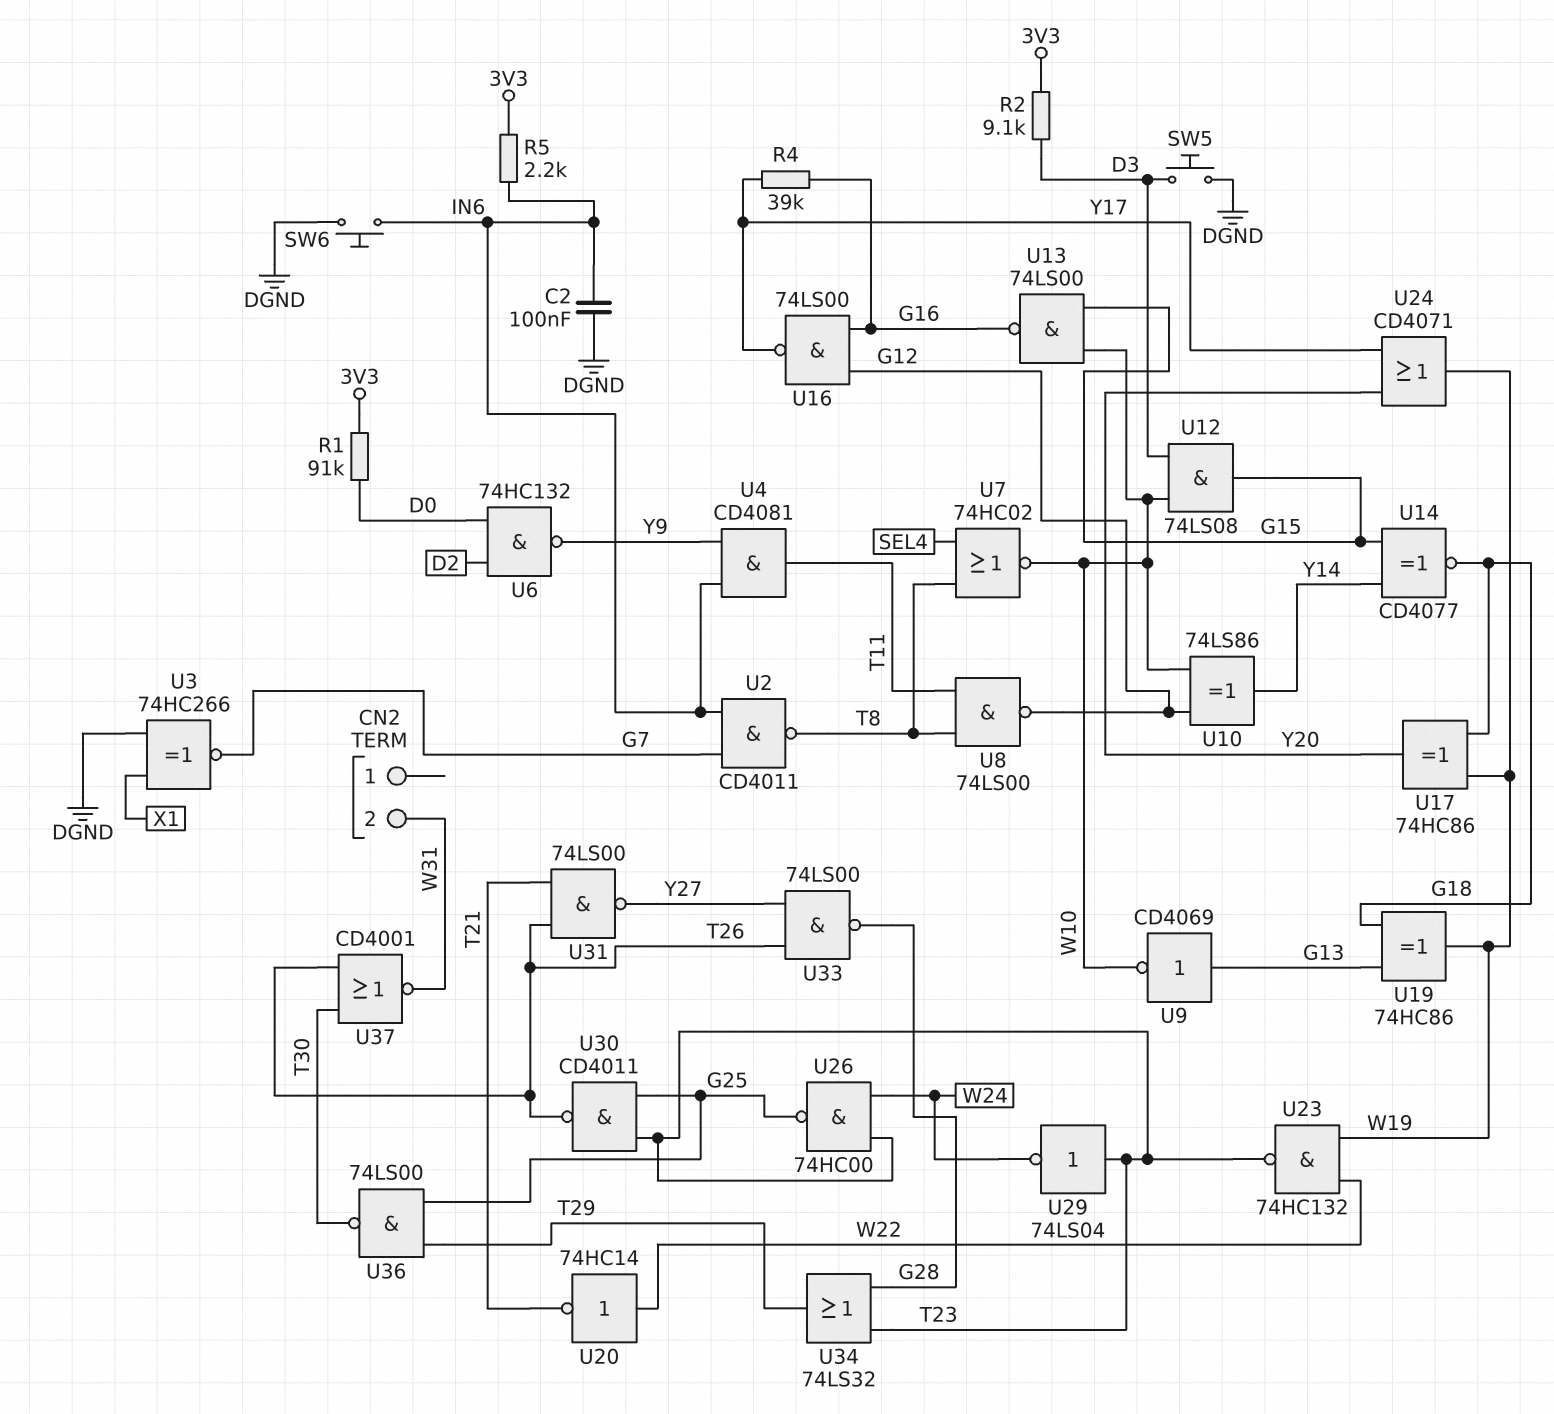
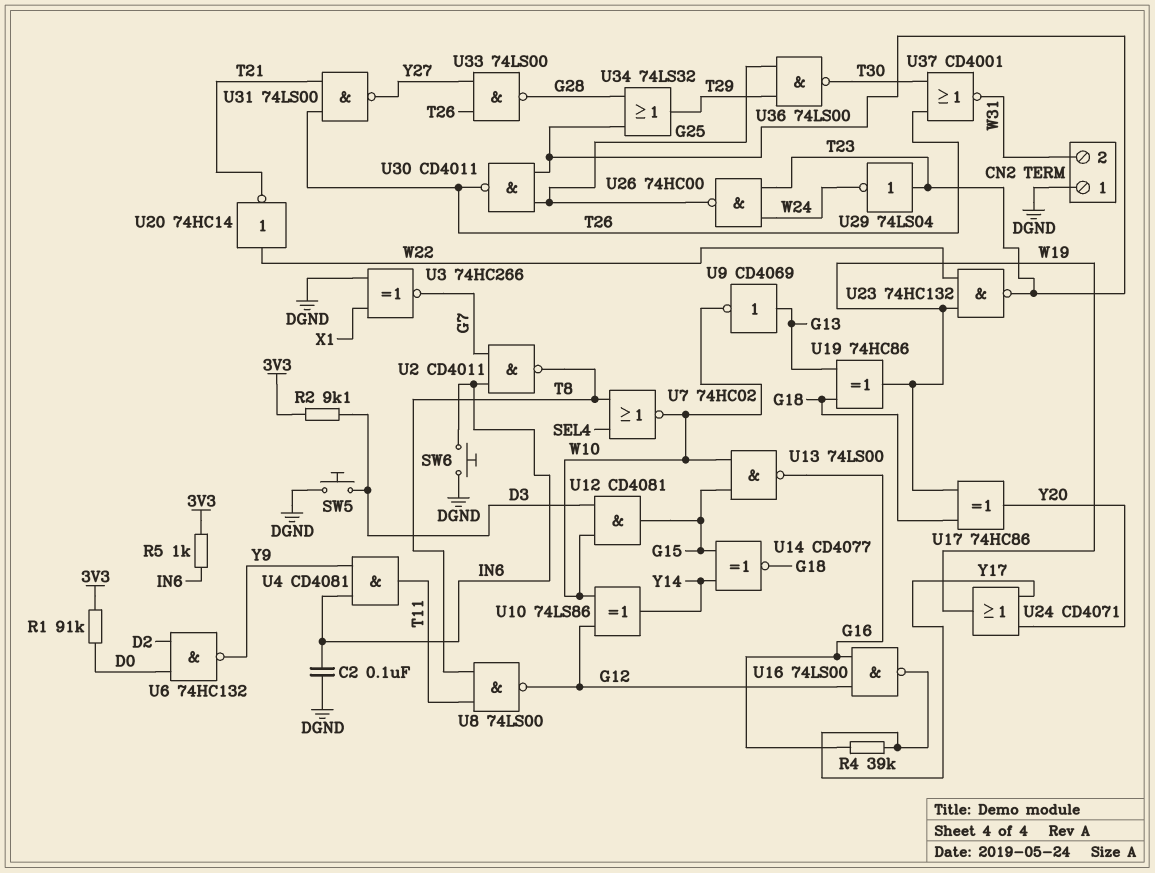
CN2 pin 1: none -> DGND
R5: 2.2k (3V3, IN6) -> 1k (3V3, IN6)
U12: AND 74LS08 (in D3, in W10, out G15) -> AND CD4081 (in D3, in W10, out G15)

